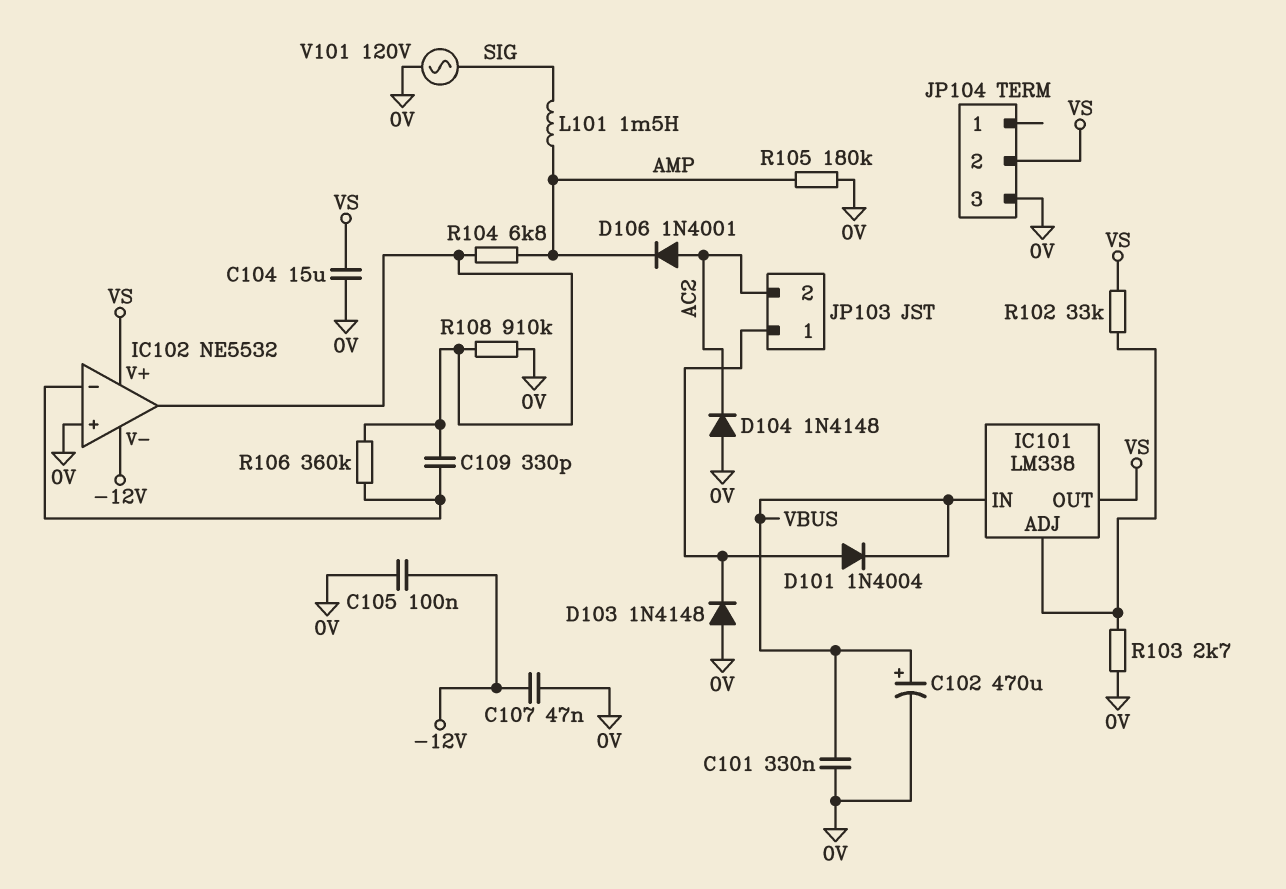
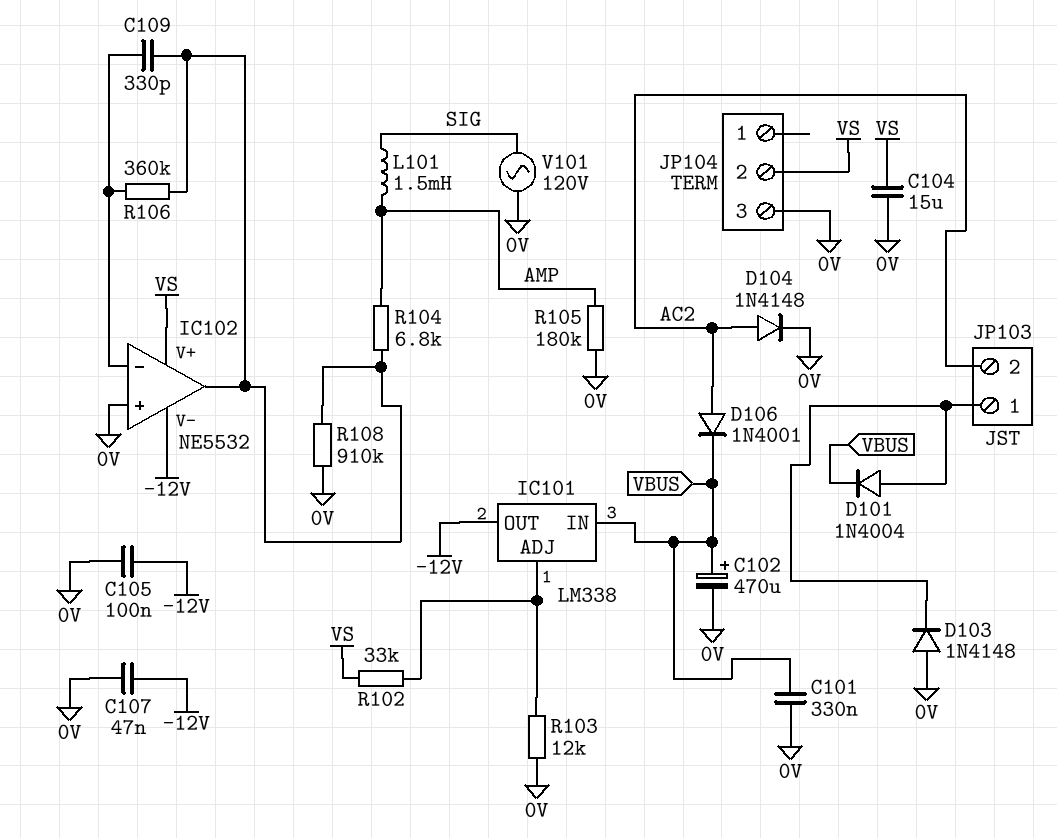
D104: diode 1N4148 (A 0V, K AC2) -> diode 1N4148 (A AC2, K 0V)
D106: diode 1N4001 (A AC2, K AMP) -> diode 1N4001 (A AC2, K VBUS)
IC101 pin OUT: VS -> -12V
R103: 2.7k (0V, IC101/ADJ) -> 12k (0V, IC101/ADJ)

